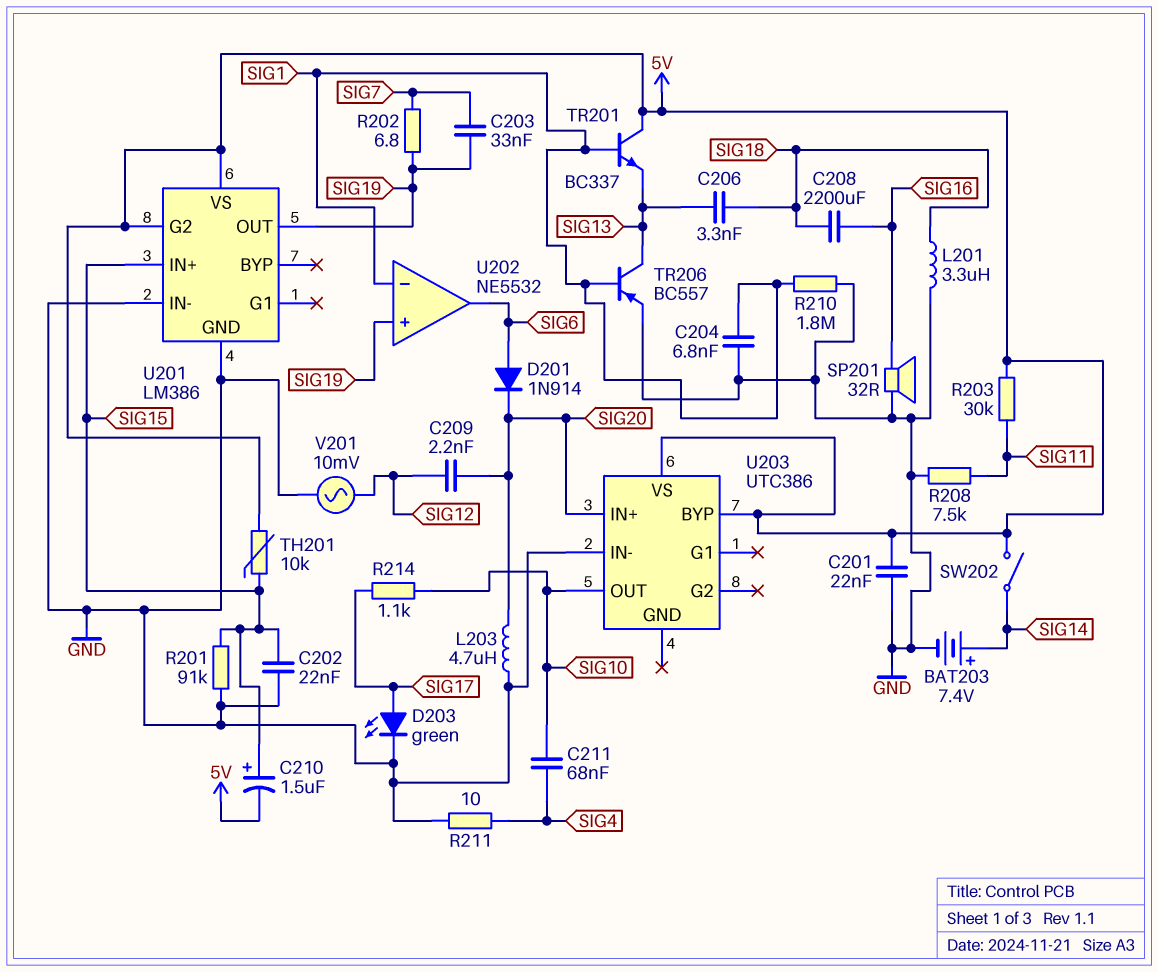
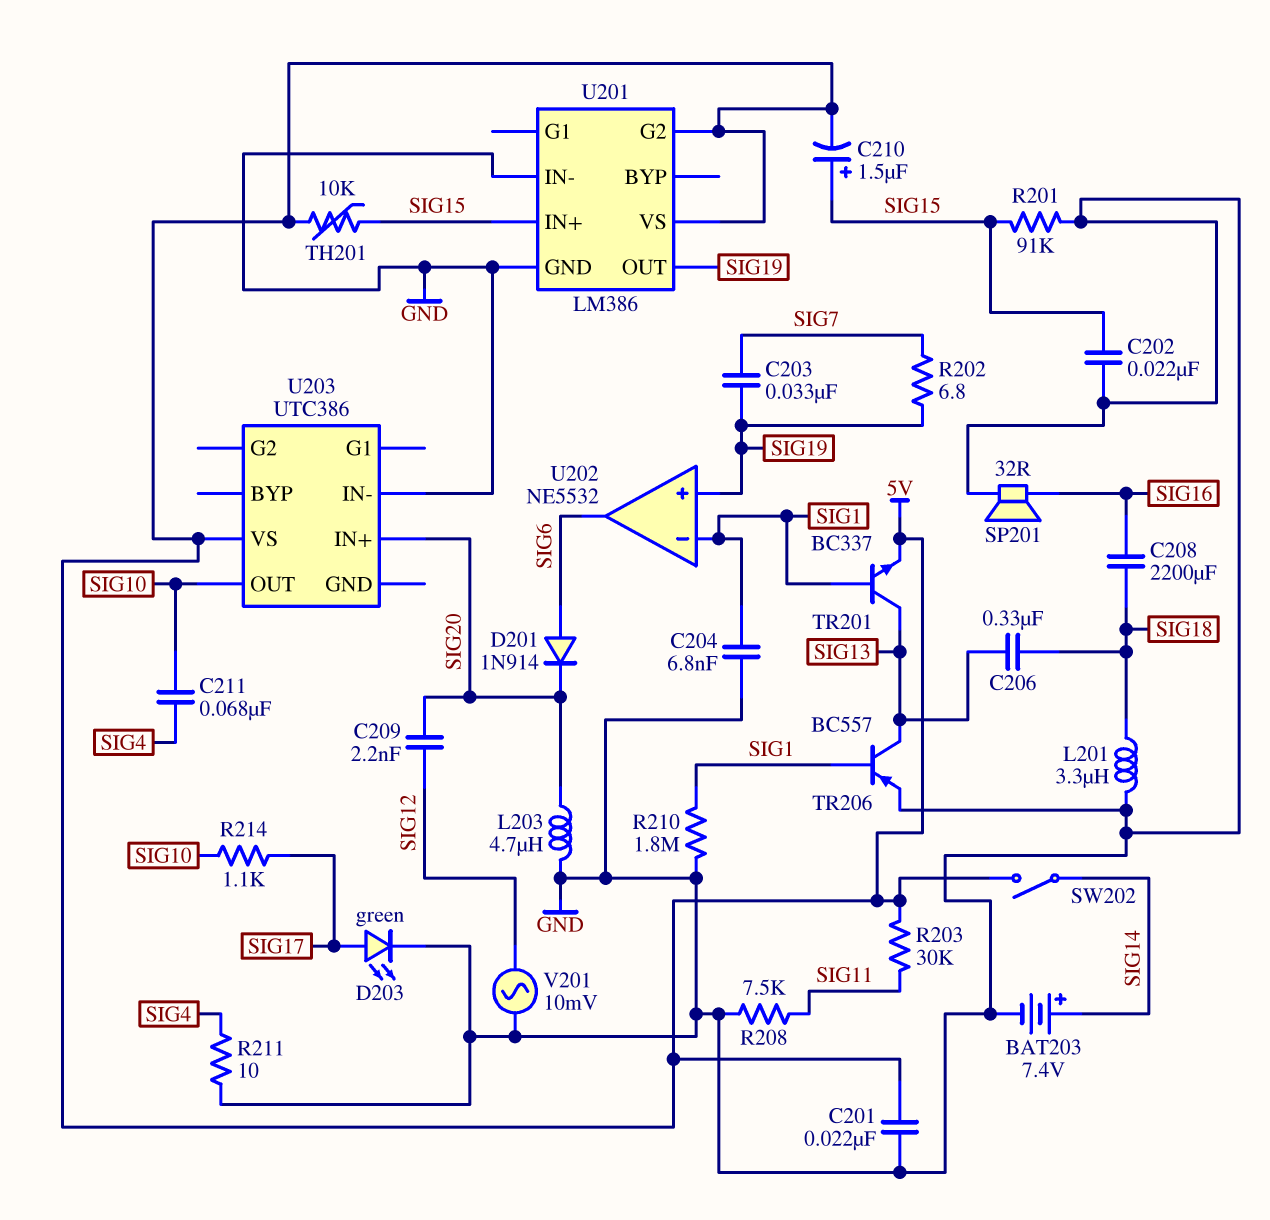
C206: 3.3nF (SIG13, SIG18) -> 330nF (SIG13, SIG18)
TR201: NPN BC337 (B SIG1, C 5V, E SIG13) -> NPN BC337 (B SIG1, C SIG13, E 5V)
U203 pin BYP: 5V -> none

